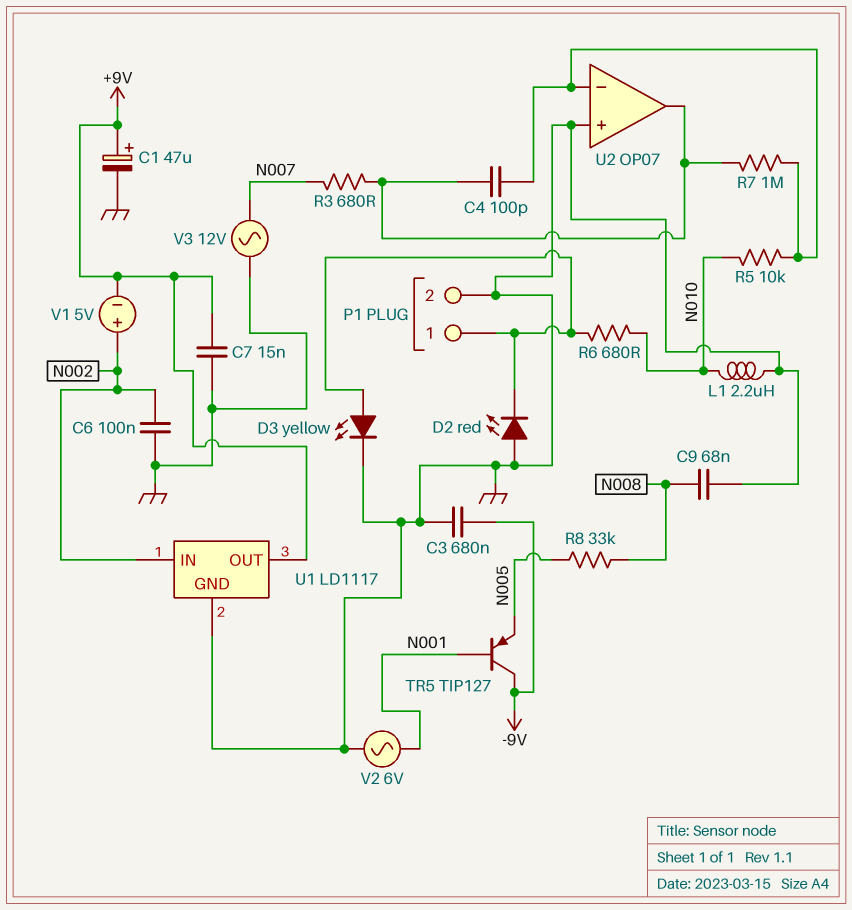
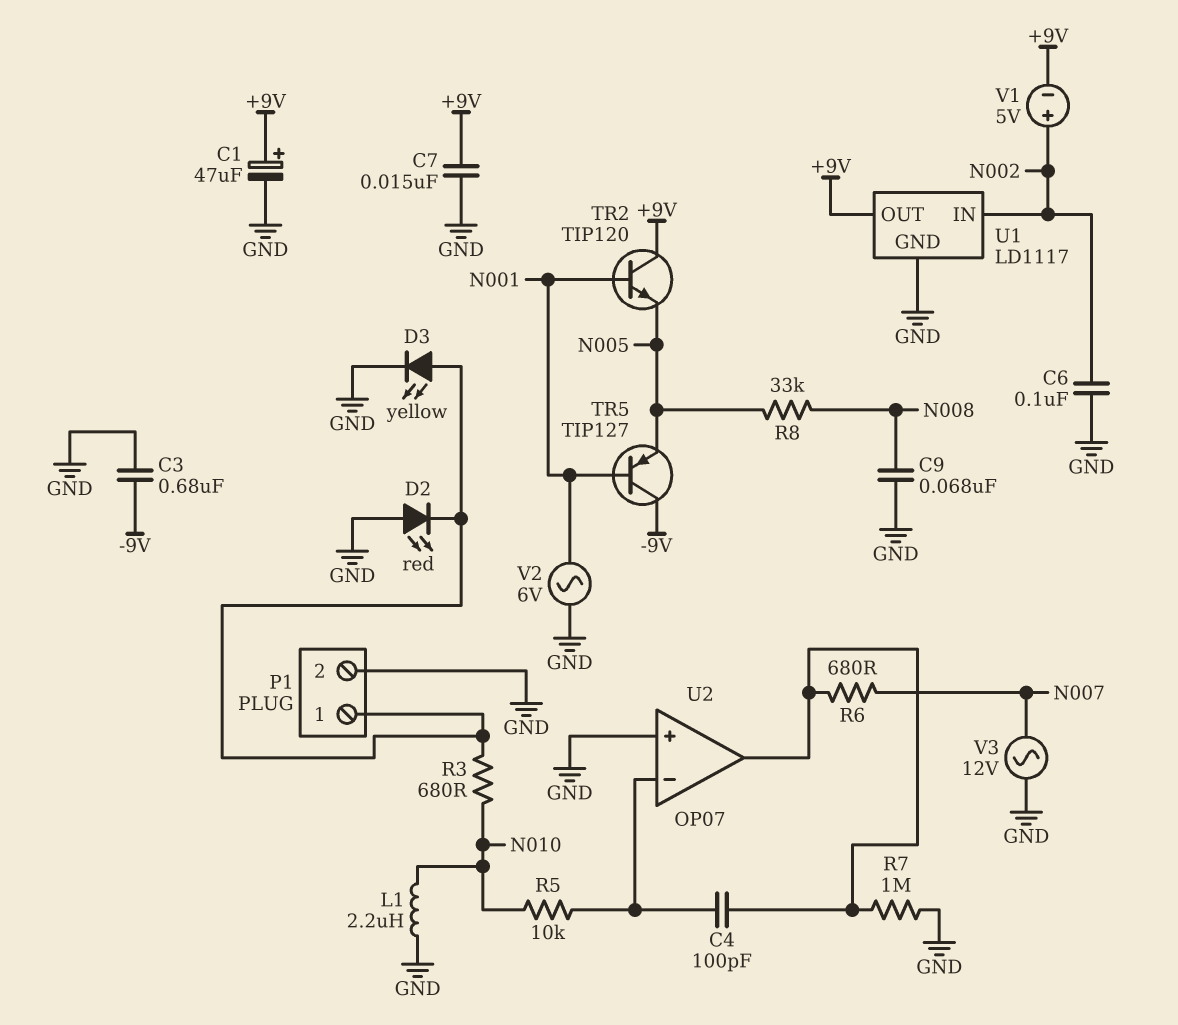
R3: 680 (N007, U2/out) -> 680 (N010, P1/1)
R6: 680 (N010, P1/1) -> 680 (N007, U2/out)
R7: 1M (U2/in-, U2/out) -> 1M (GND, U2/out)
TR2: none -> NPN TIP120 (B N001, C +9V, E N005)

